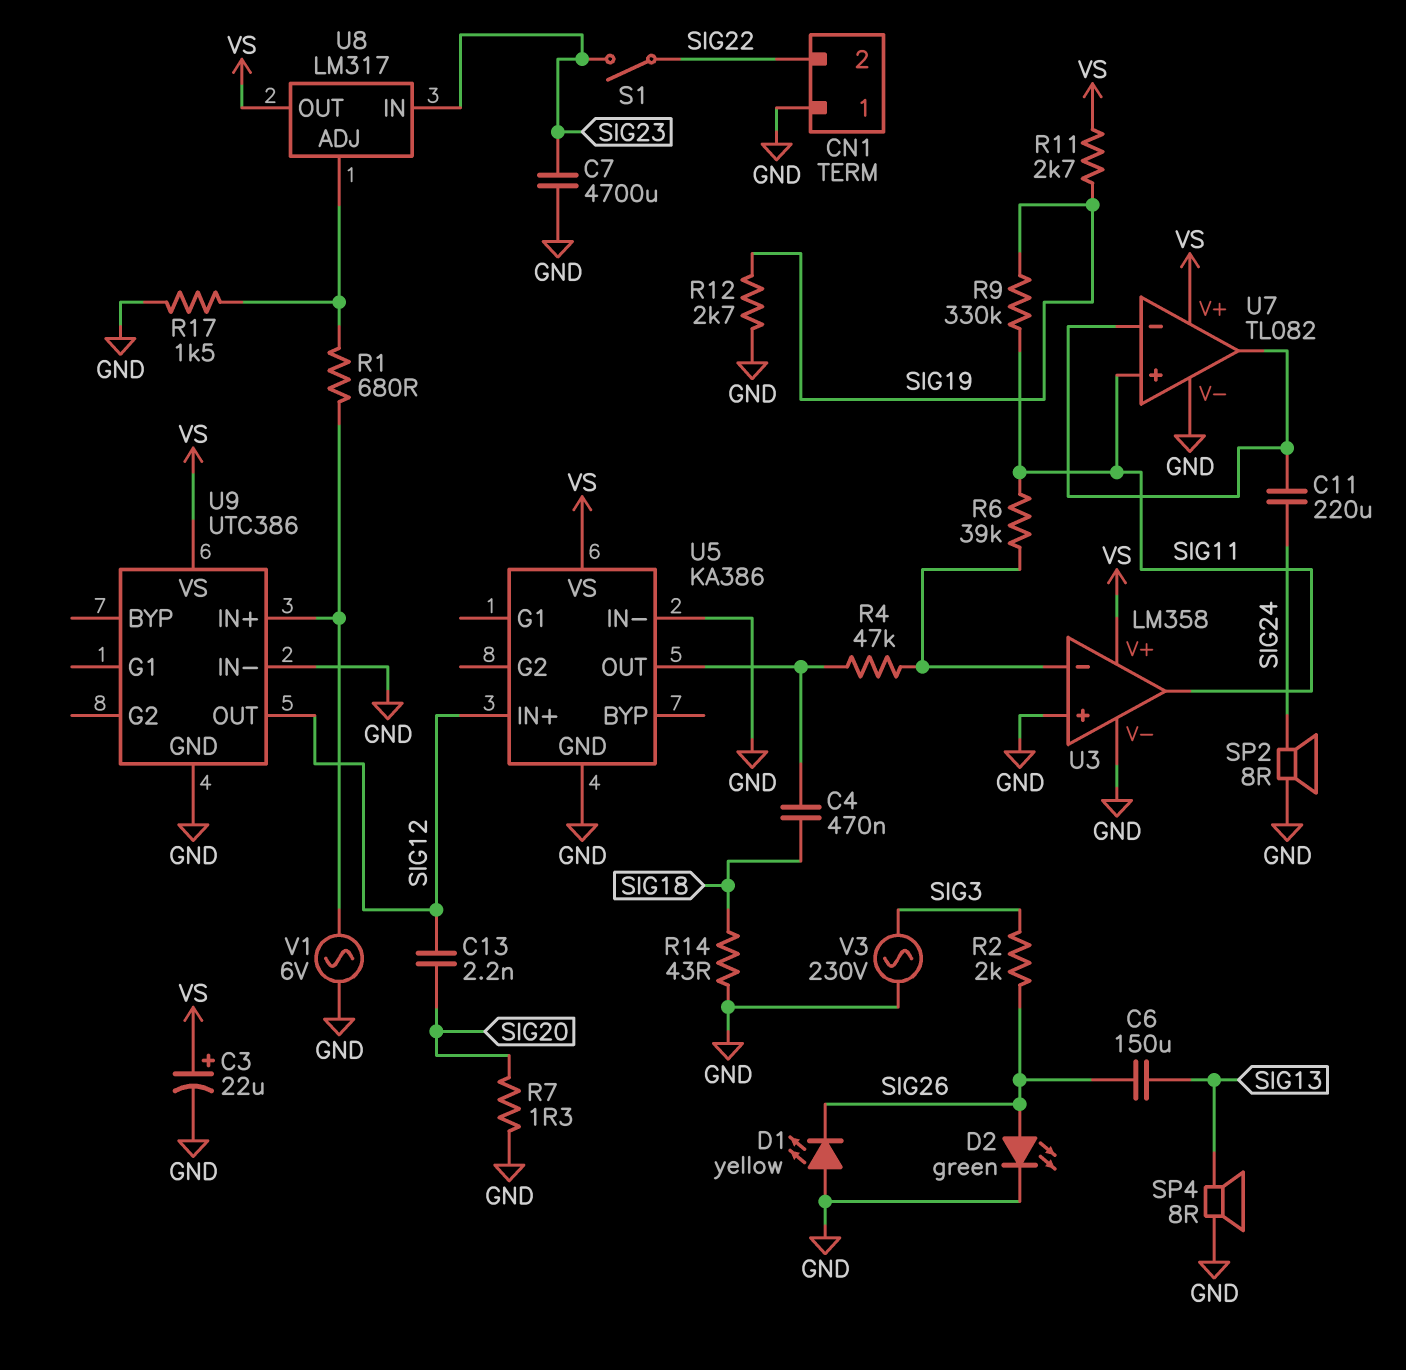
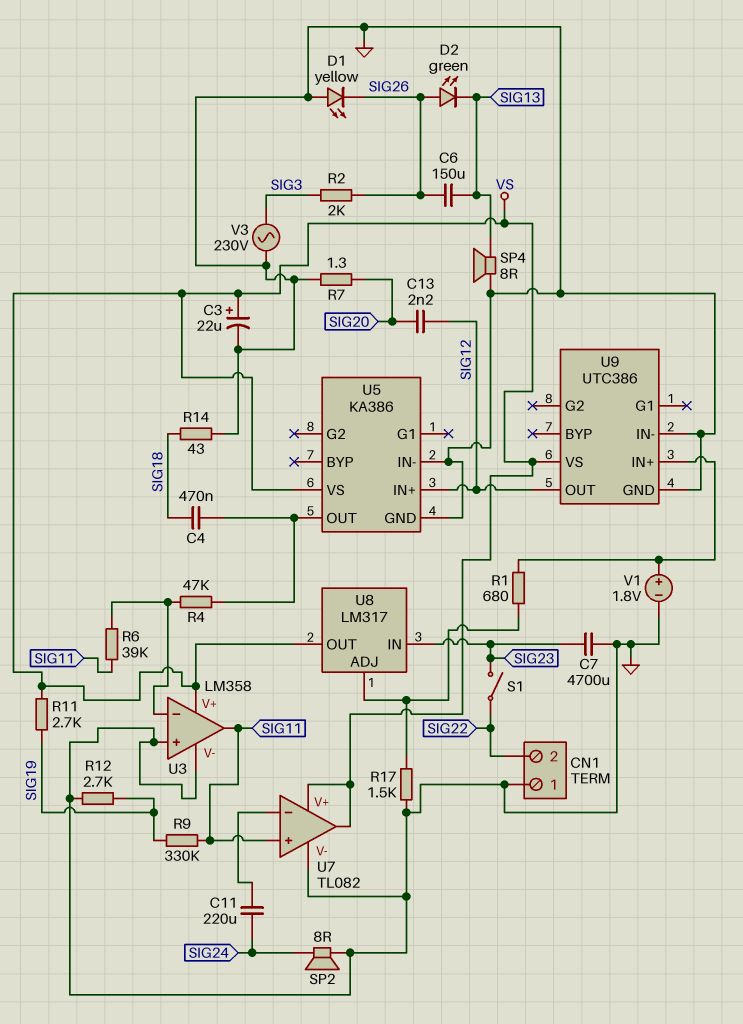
D2: LED green (A SIG26, K GND) -> LED green (A SIG26, K SIG13)
U7 pin out: U7/in- -> VS
V1: AC 6V (GND, U9/IN+) -> 1.8V (plus U9/IN+, minus GND)

